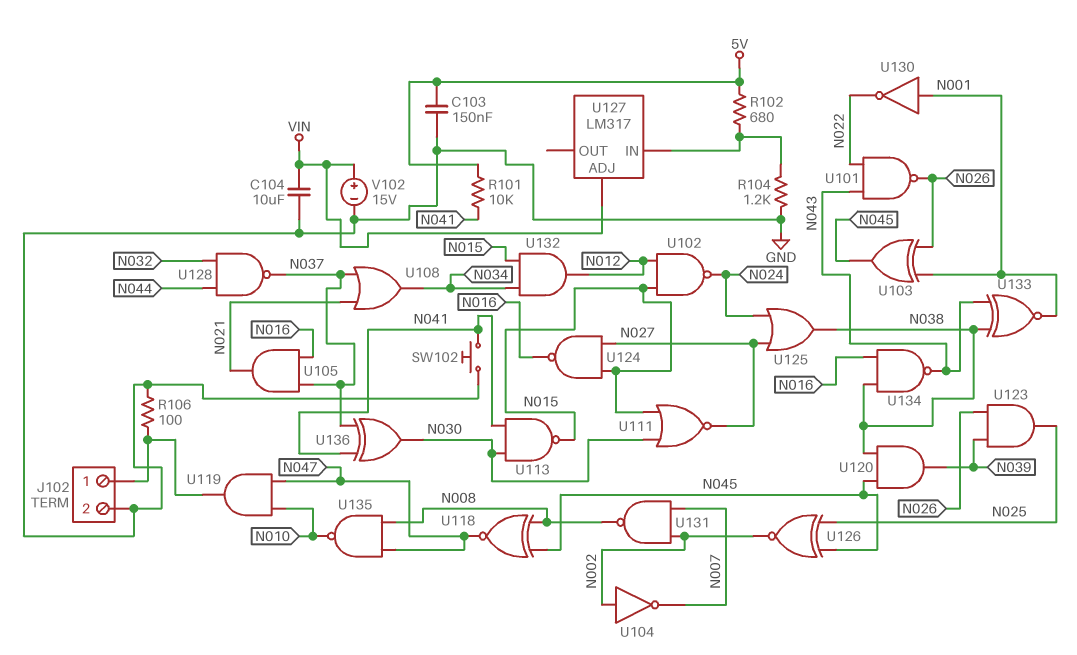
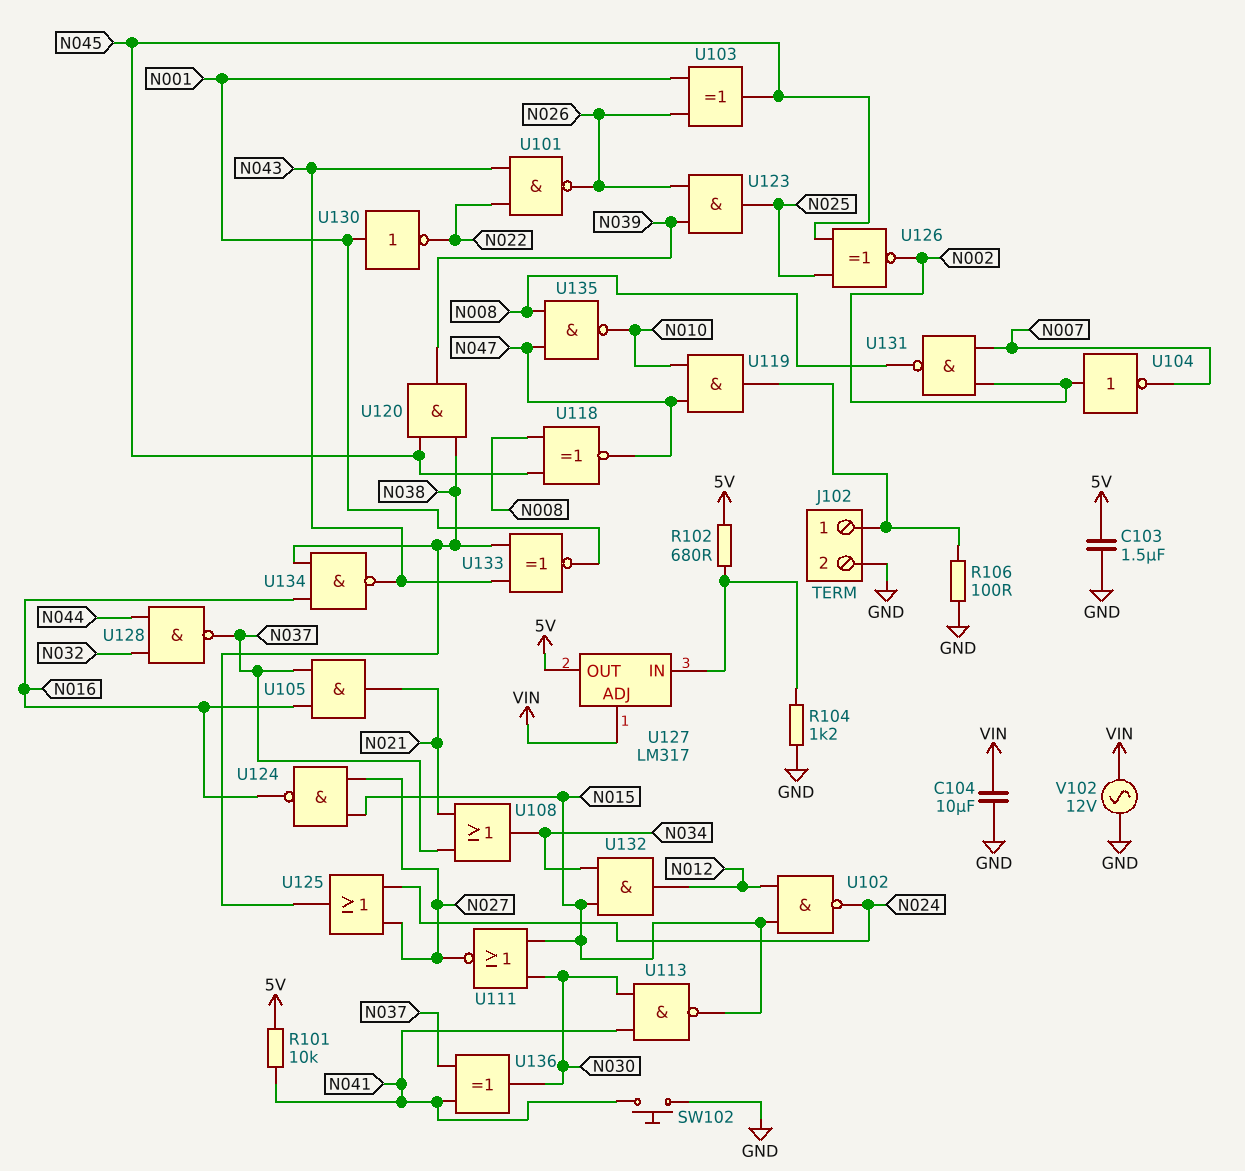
C103: 150nF (5V, GND) -> 1.5uF (5V, GND)
U127 pin OUT: none -> 5V
V102: 15V (plus VIN, minus GND) -> AC 12V (GND, VIN)

